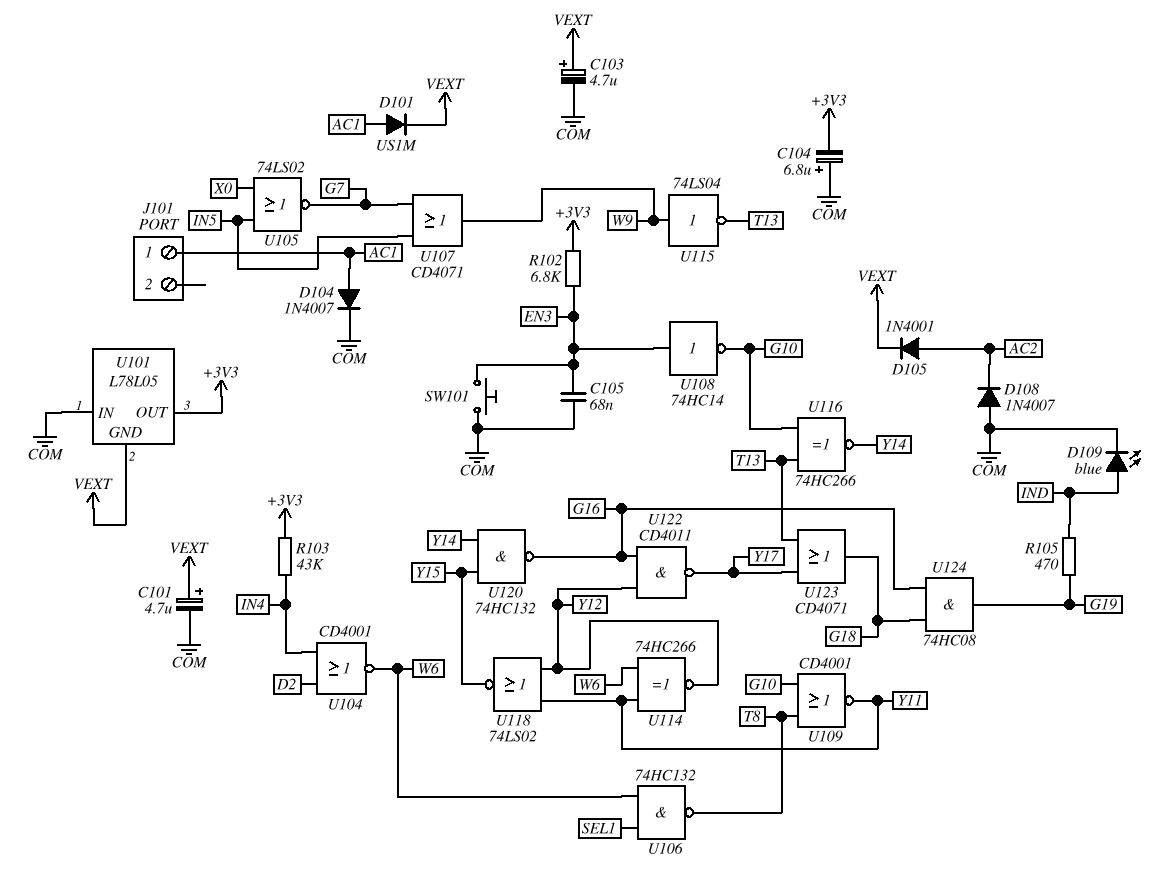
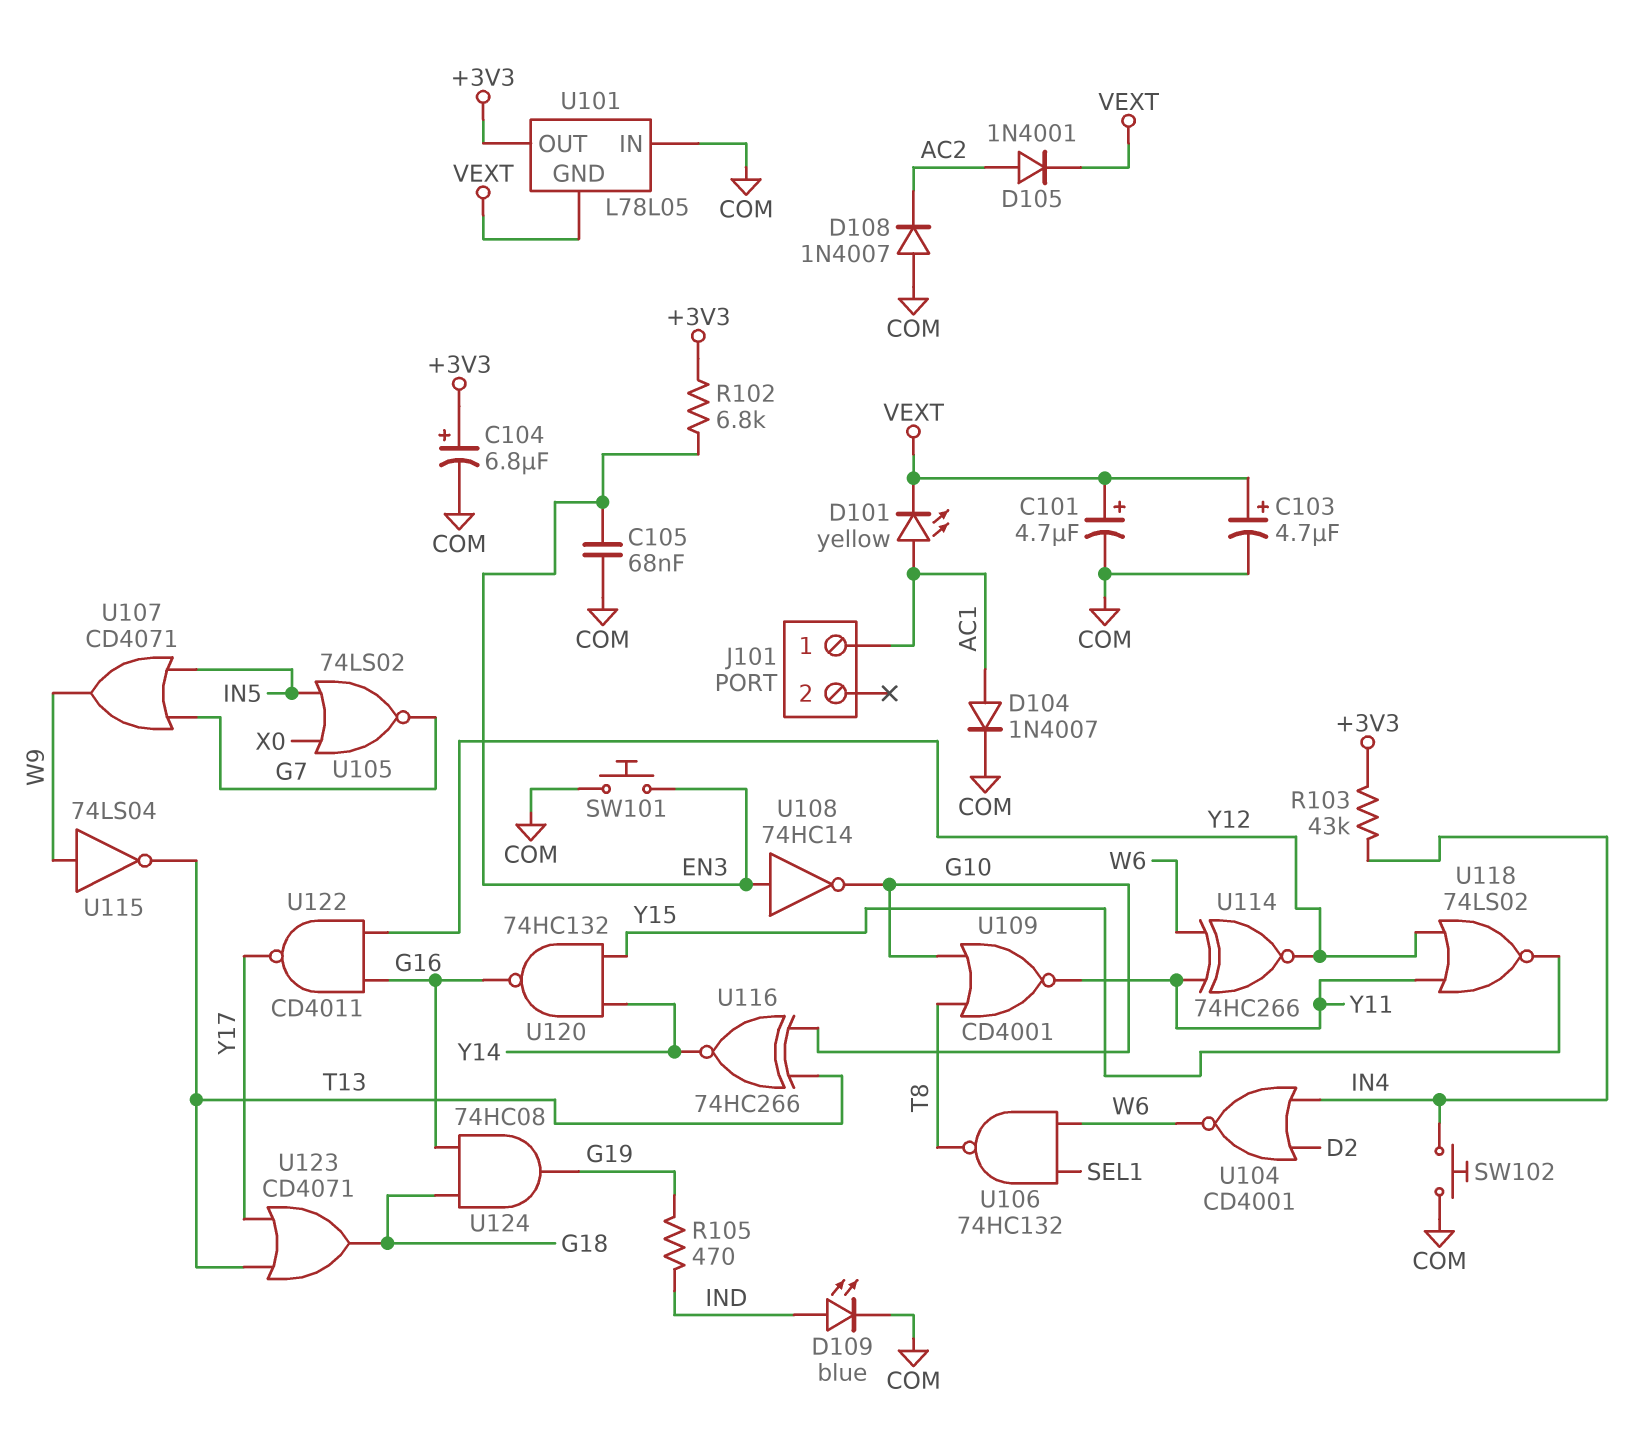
C104: 6.8uF (plus COM, minus +3V3) -> 6.8uF (plus +3V3, minus COM)
D101: diode US1M (A AC1, K VEXT) -> LED yellow (A AC1, K VEXT)
SW102: none -> button (COM, IN4)

